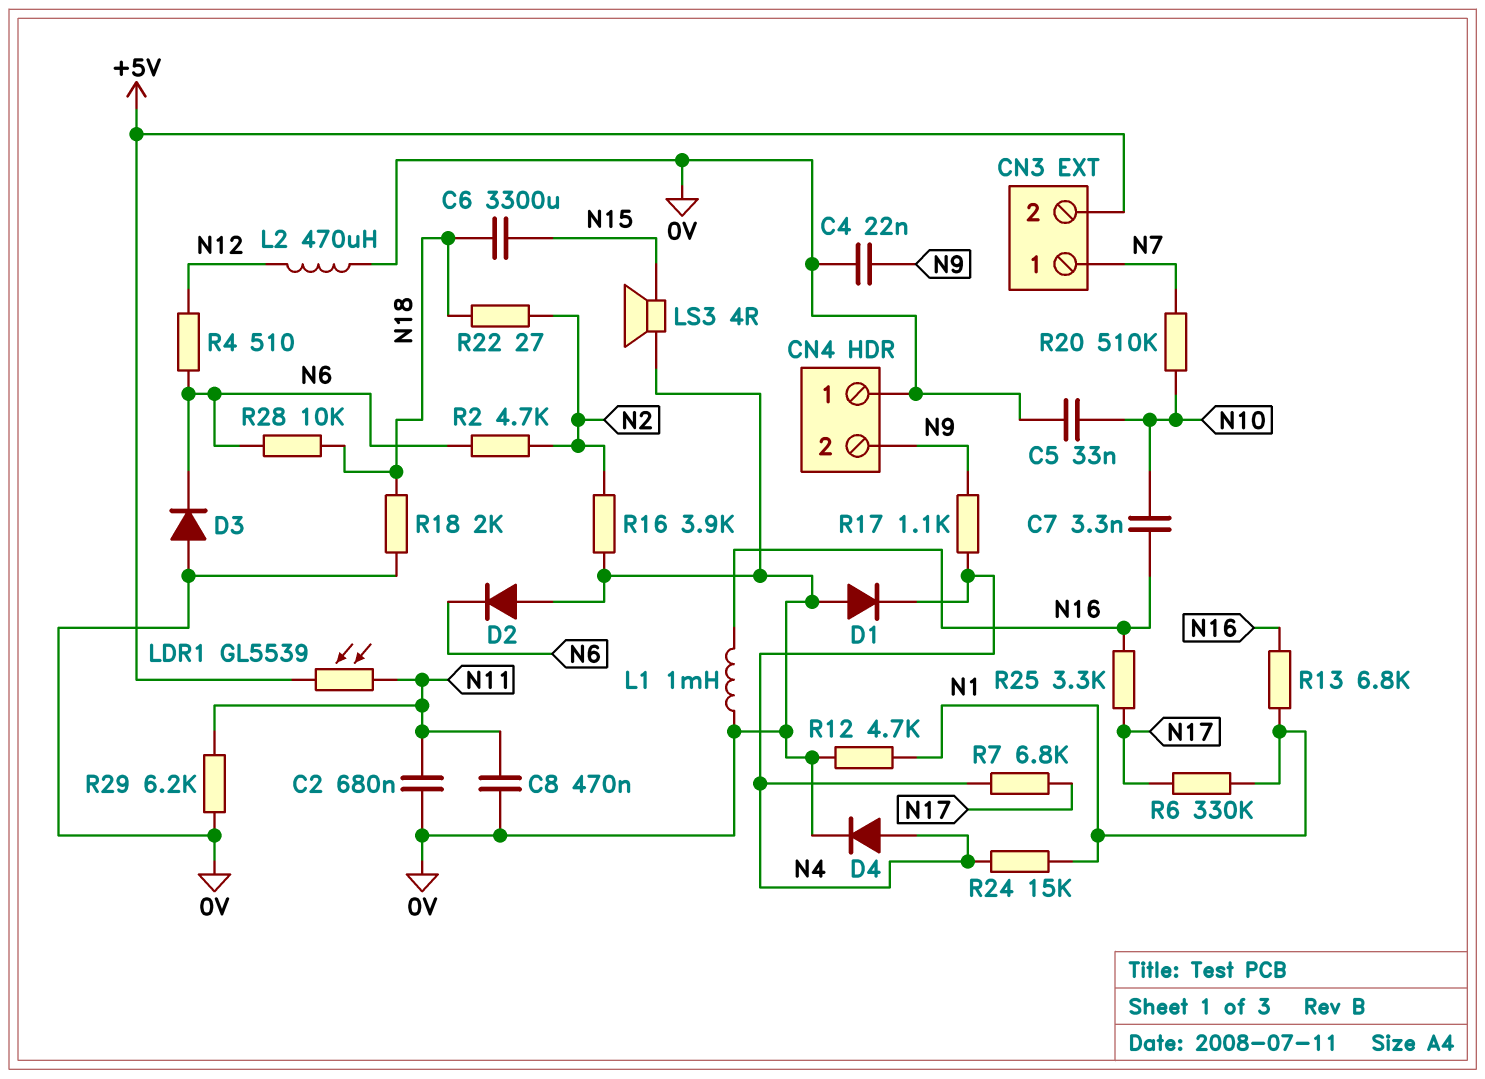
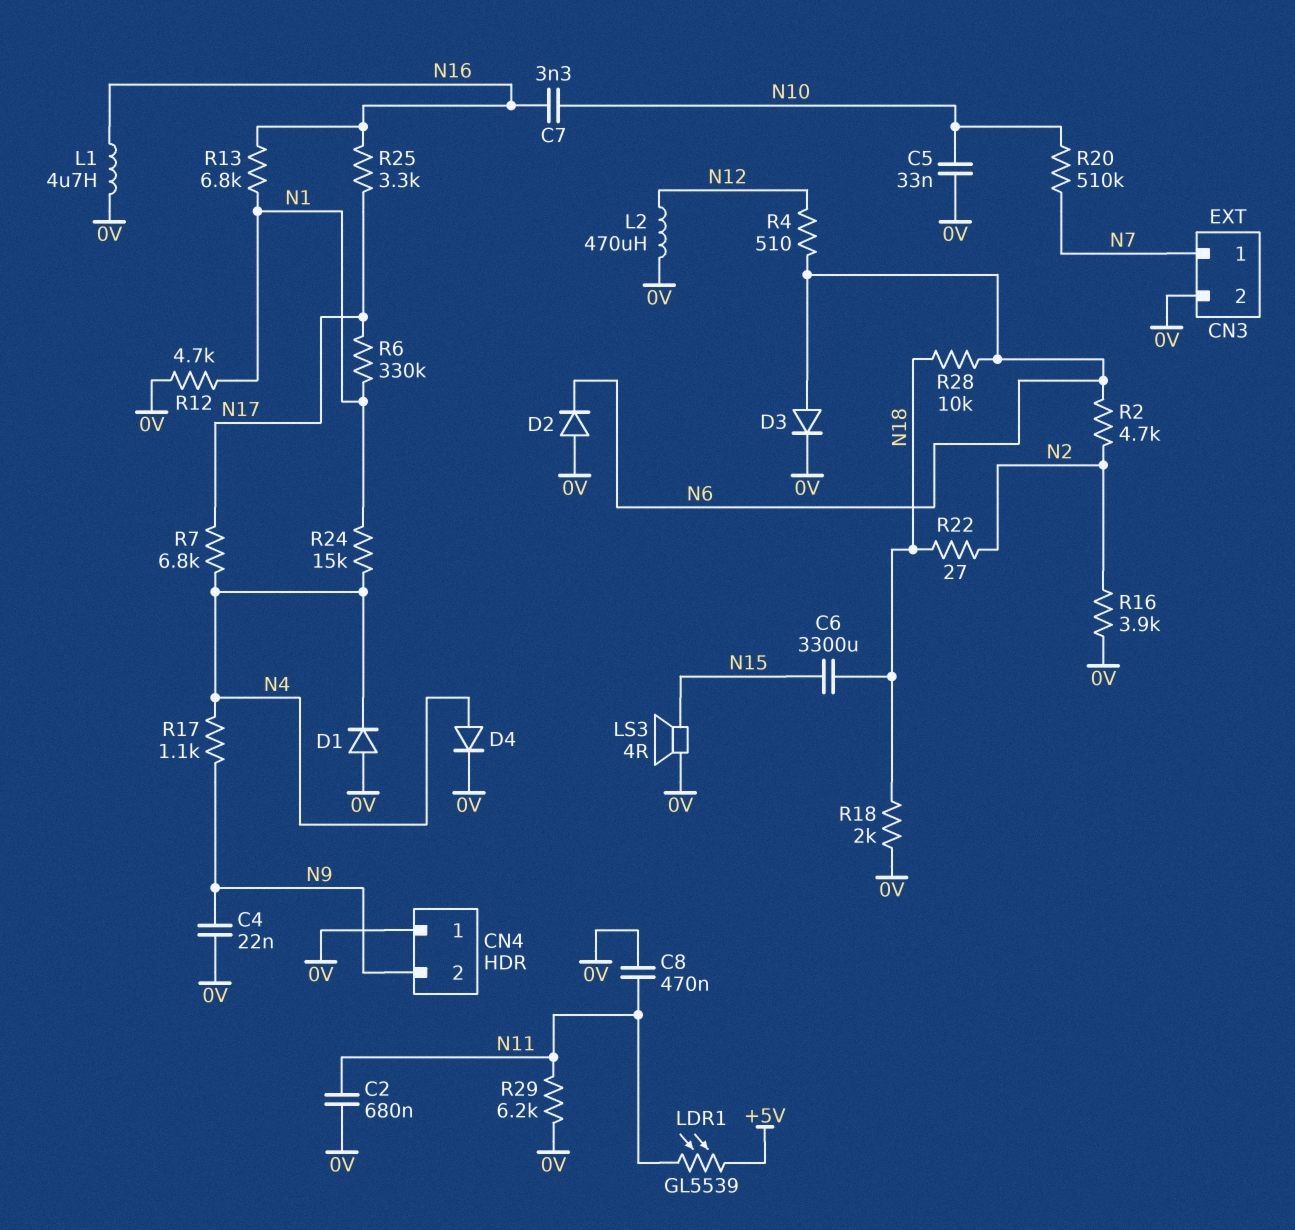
CN3 pin 2: +5V -> 0V
D3: diode (A 0V, K N6) -> diode (A N6, K 0V)
L1: 1mH (0V, N16) -> 4.7uH (0V, N16)

